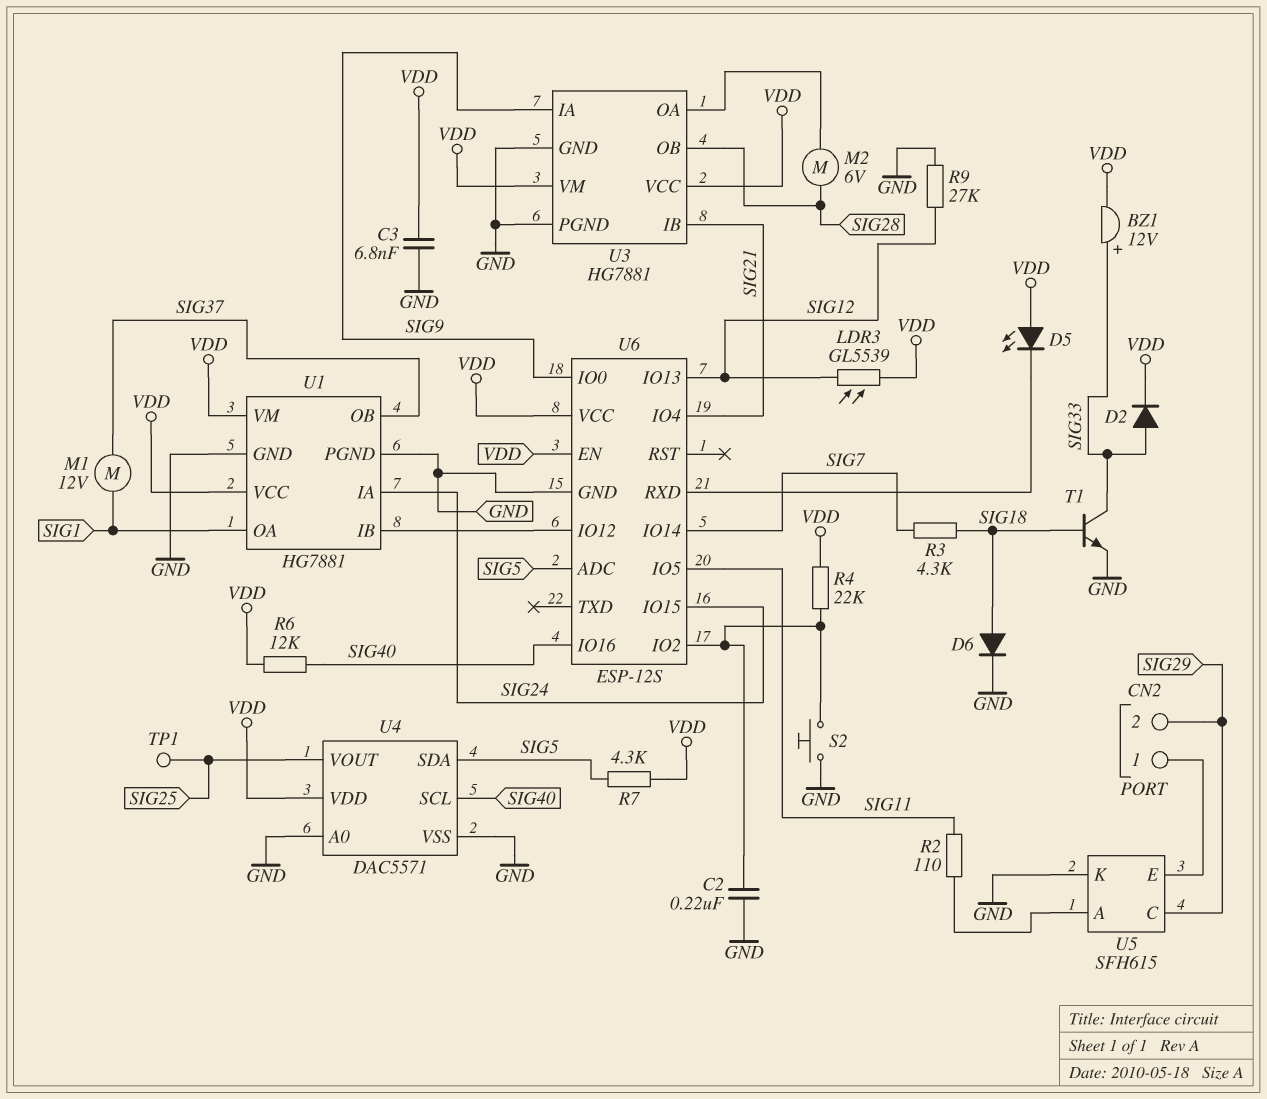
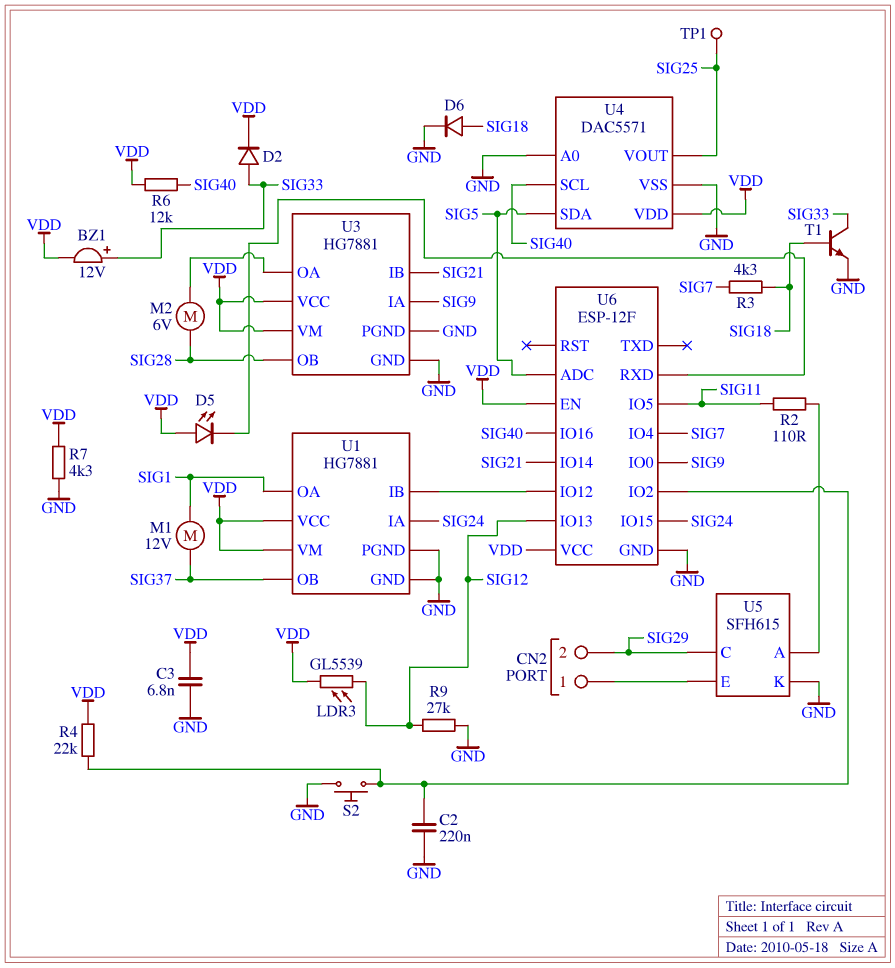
R7: 4.3k (SIG5, VDD) -> 4.3k (GND, VDD)
U6: ESP-12S -> ESP-12F
U6 pin IO4: SIG21 -> SIG7
U6 pin IO14: SIG7 -> SIG21

